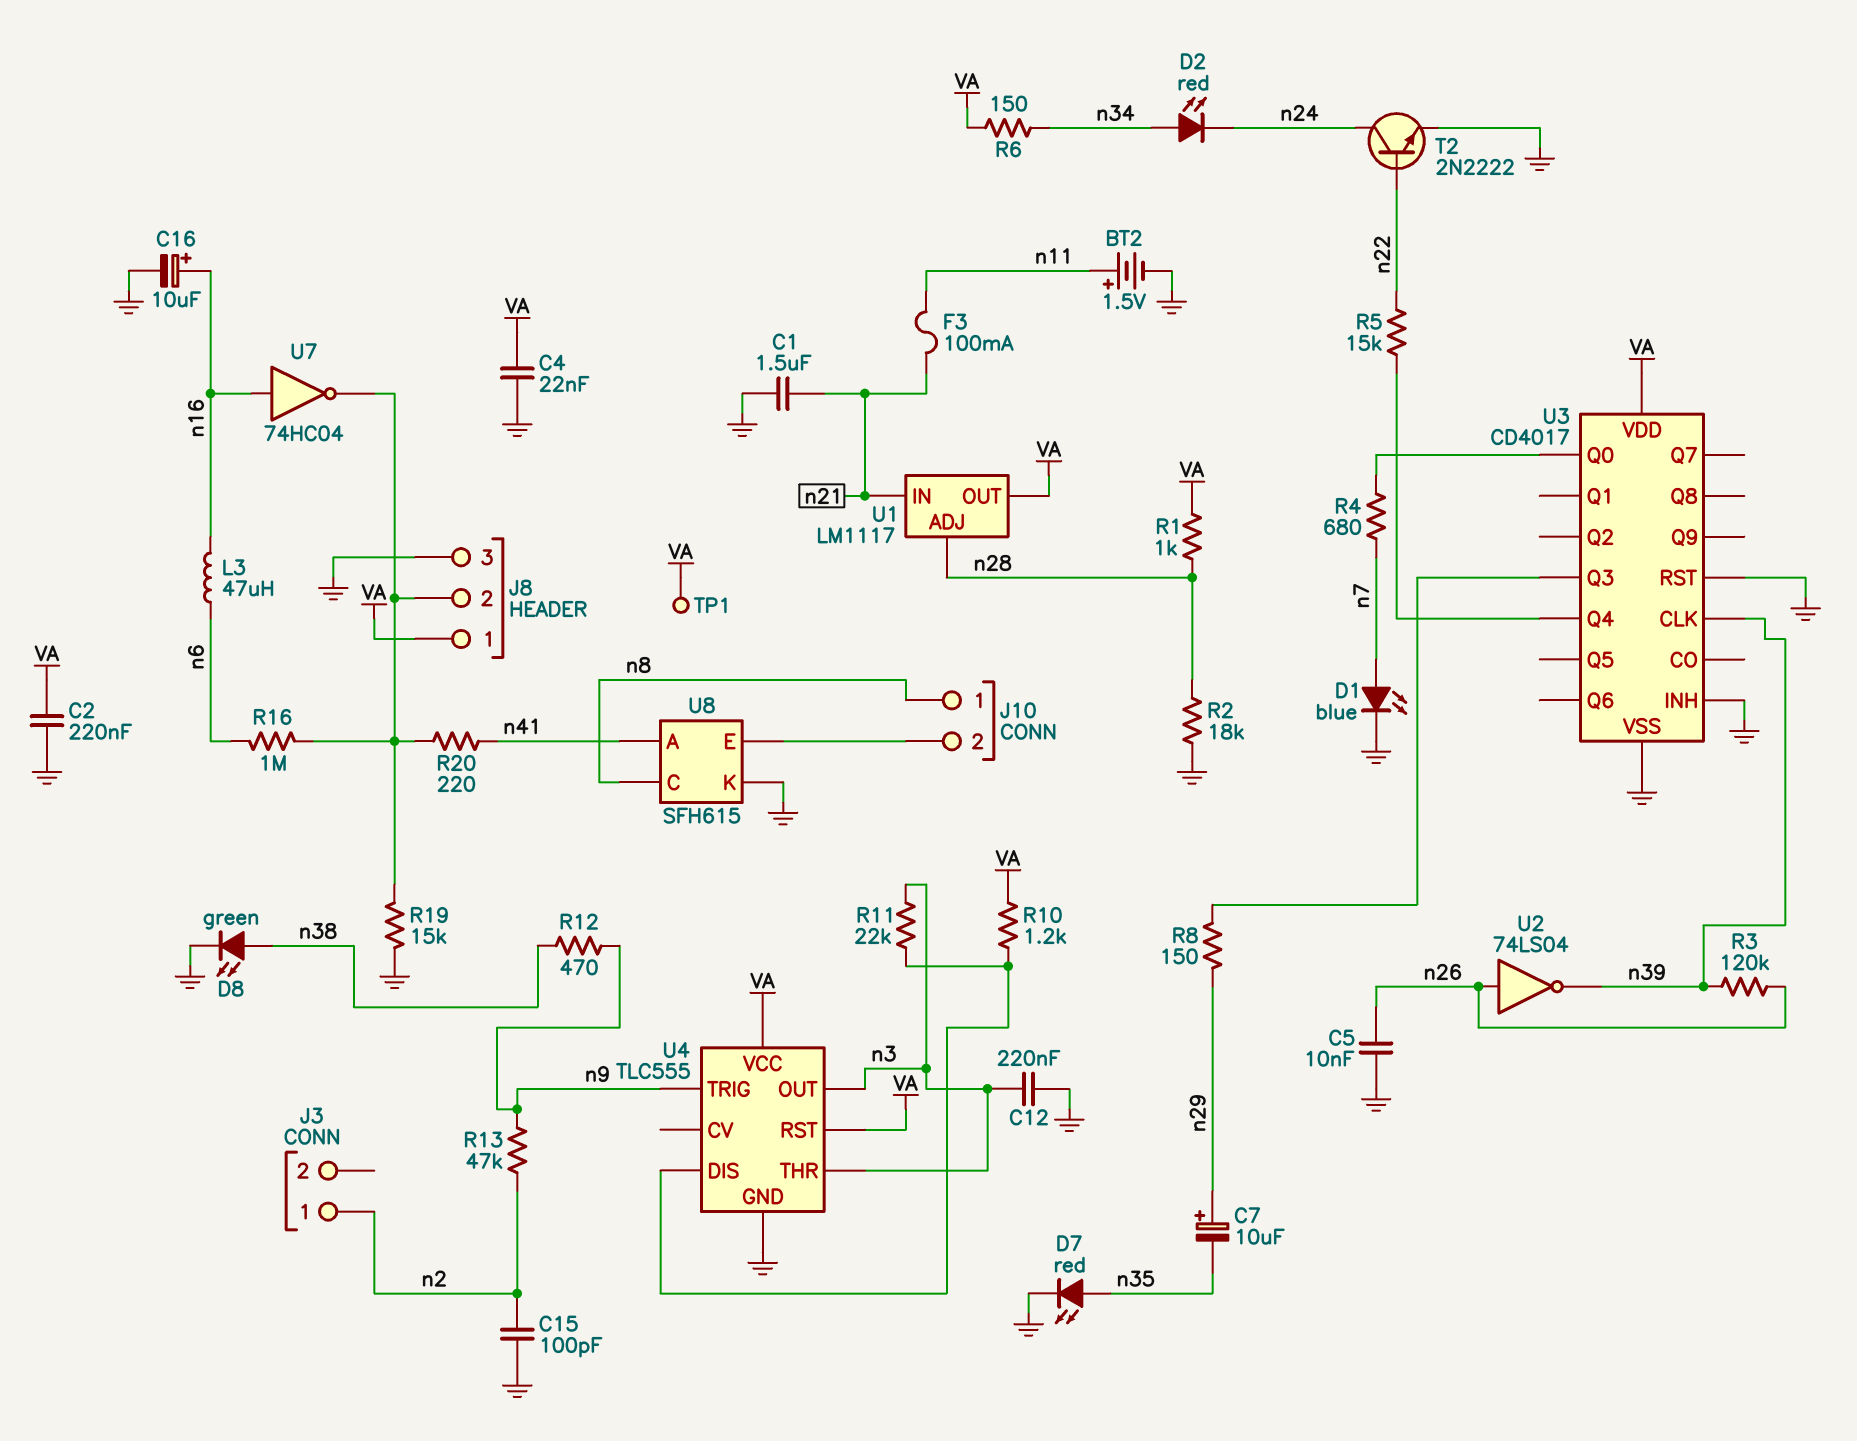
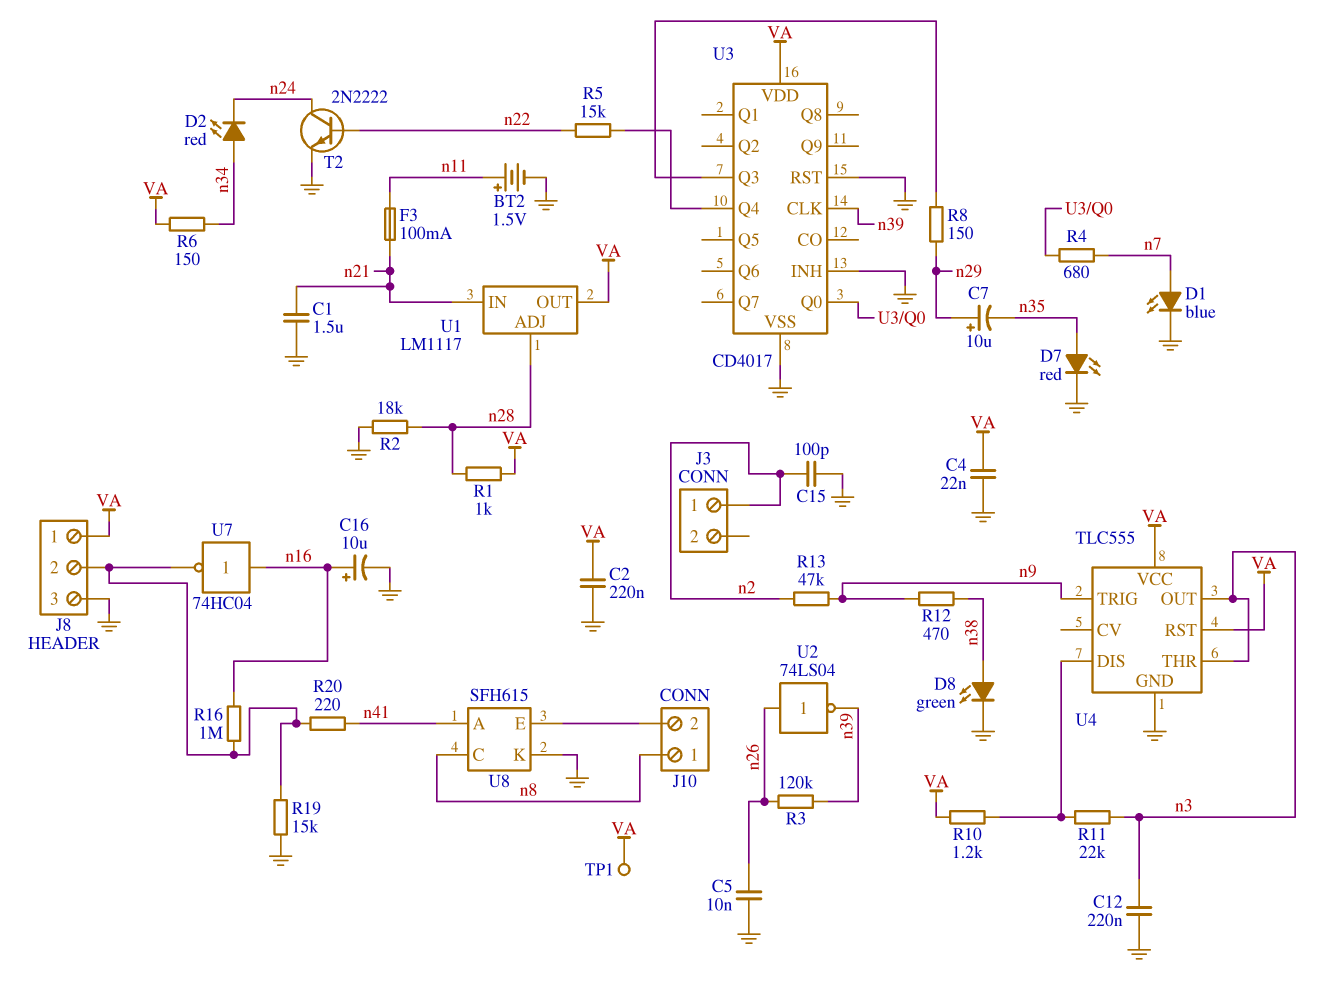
L3: 47uH (n6, n16) -> none
R16: 1M (J8/2, n6) -> 1M (J8/2, n16)

